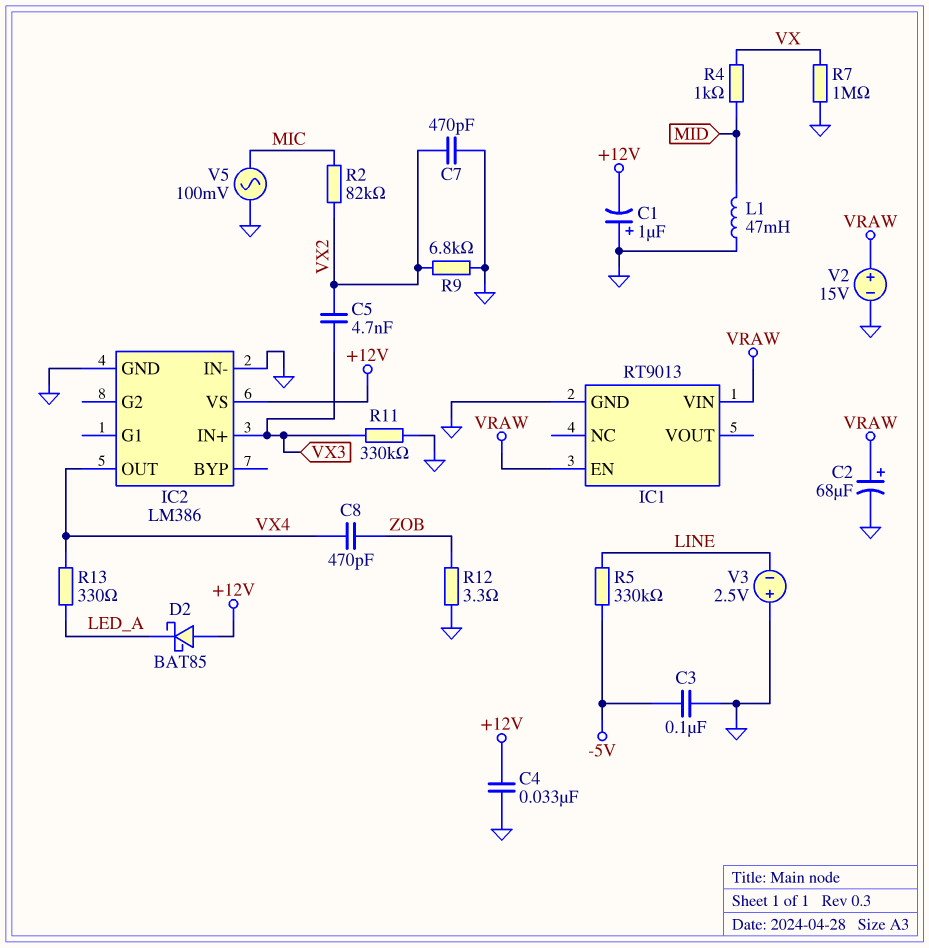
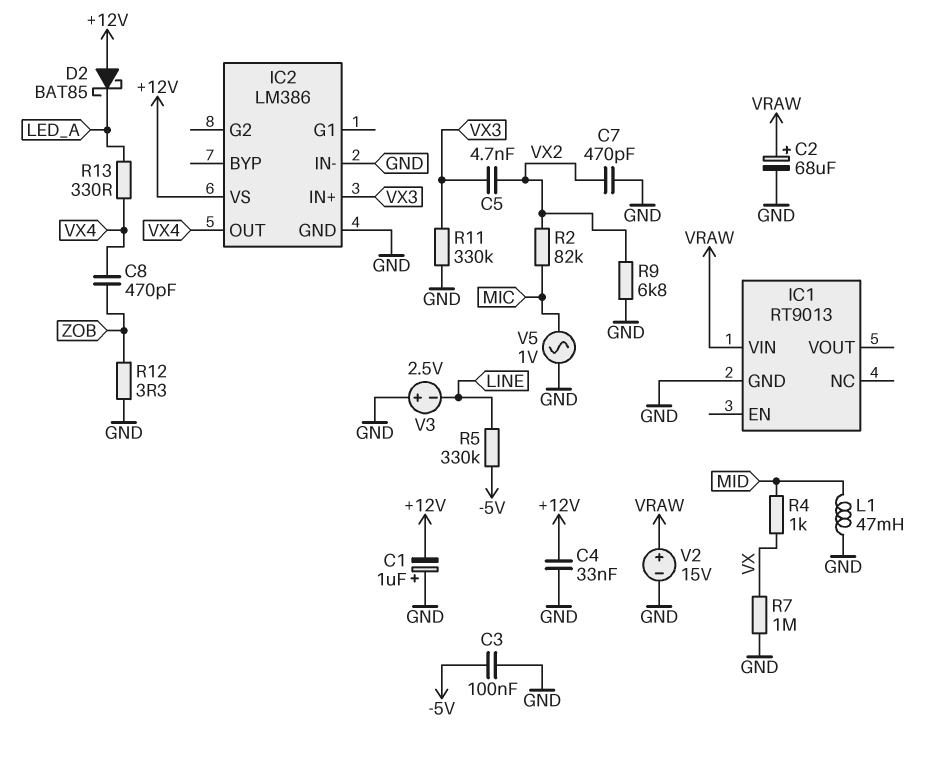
IC1 pin EN: VRAW -> none
V5: AC 100mV (GND, MIC) -> AC 1V (GND, MIC)

